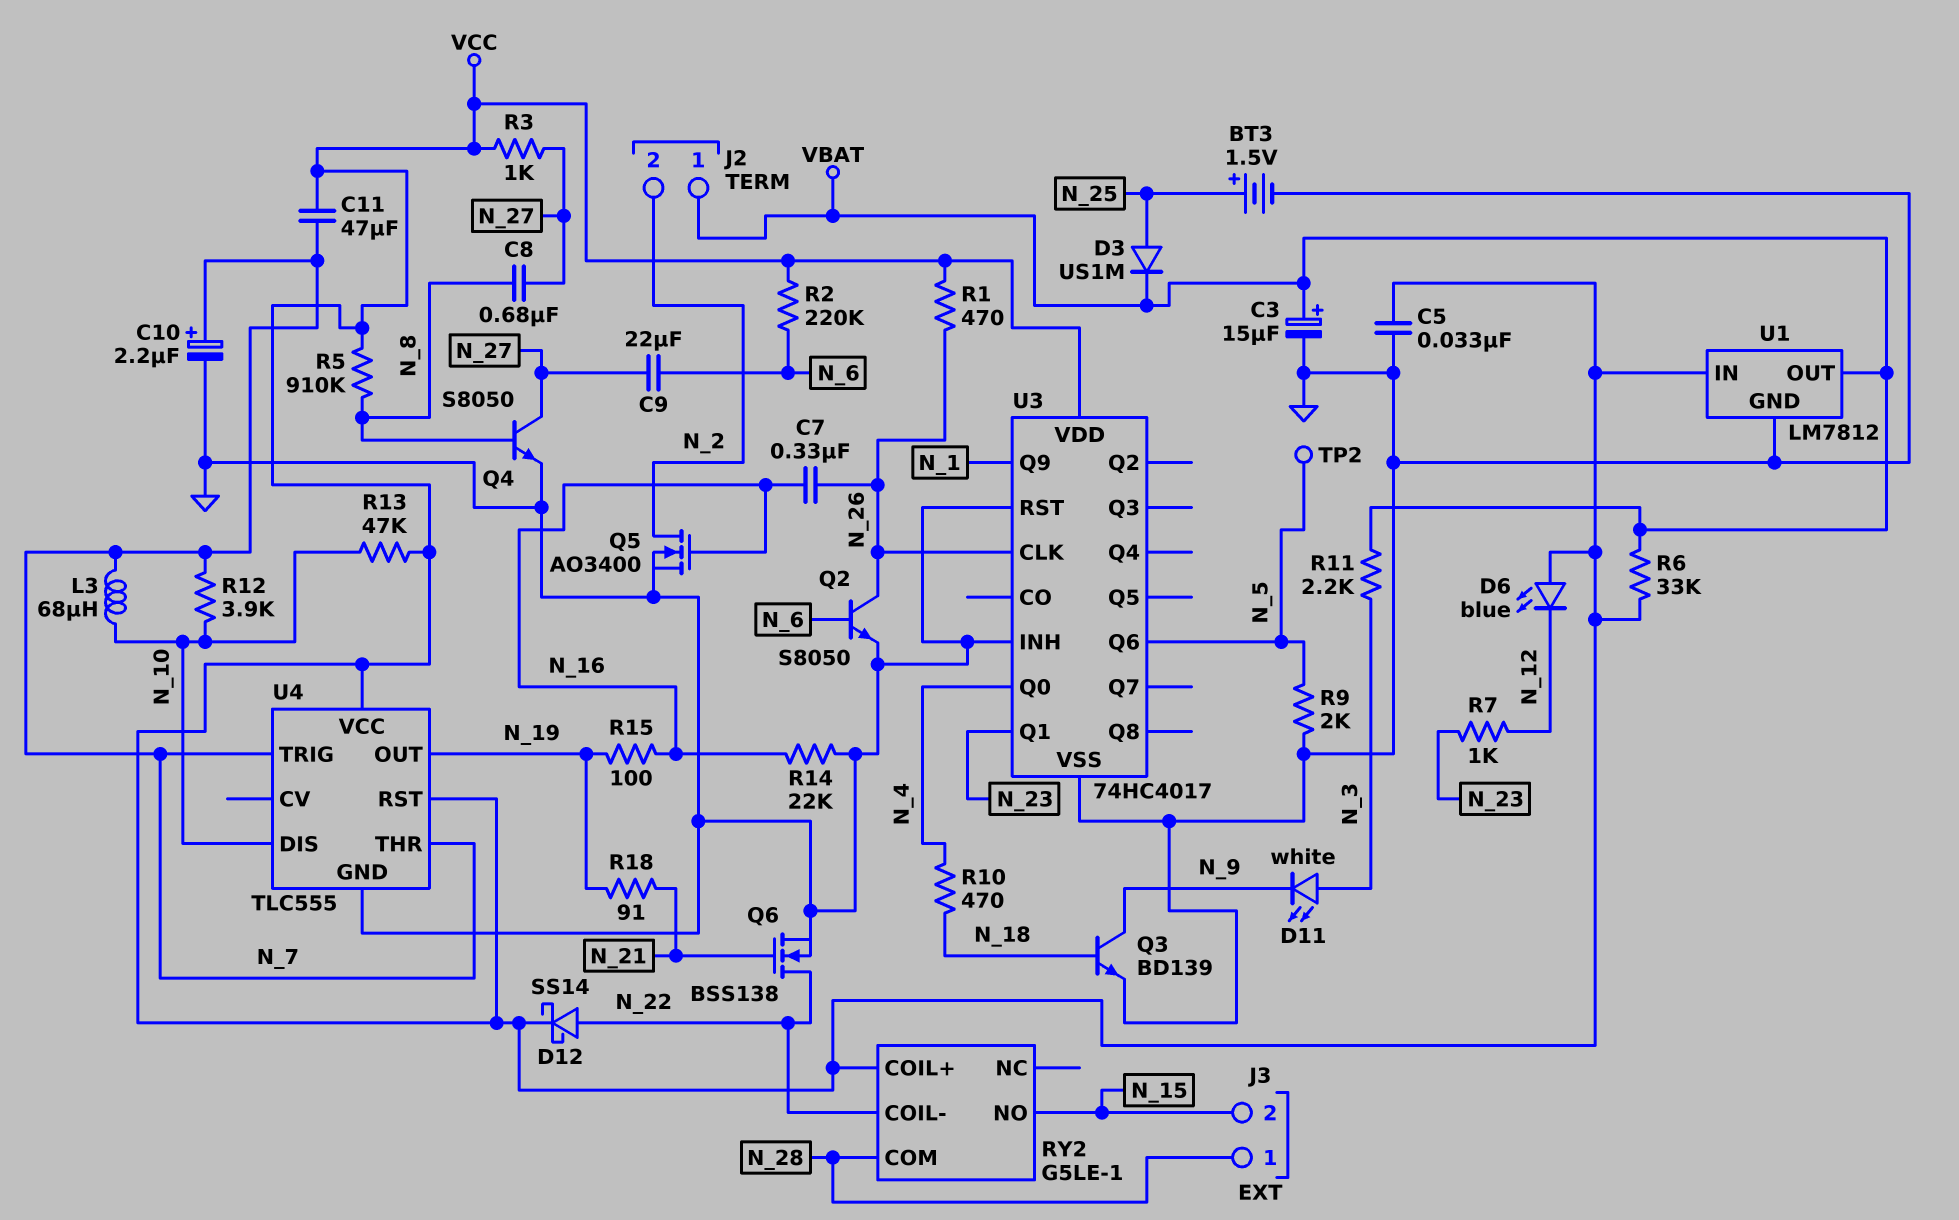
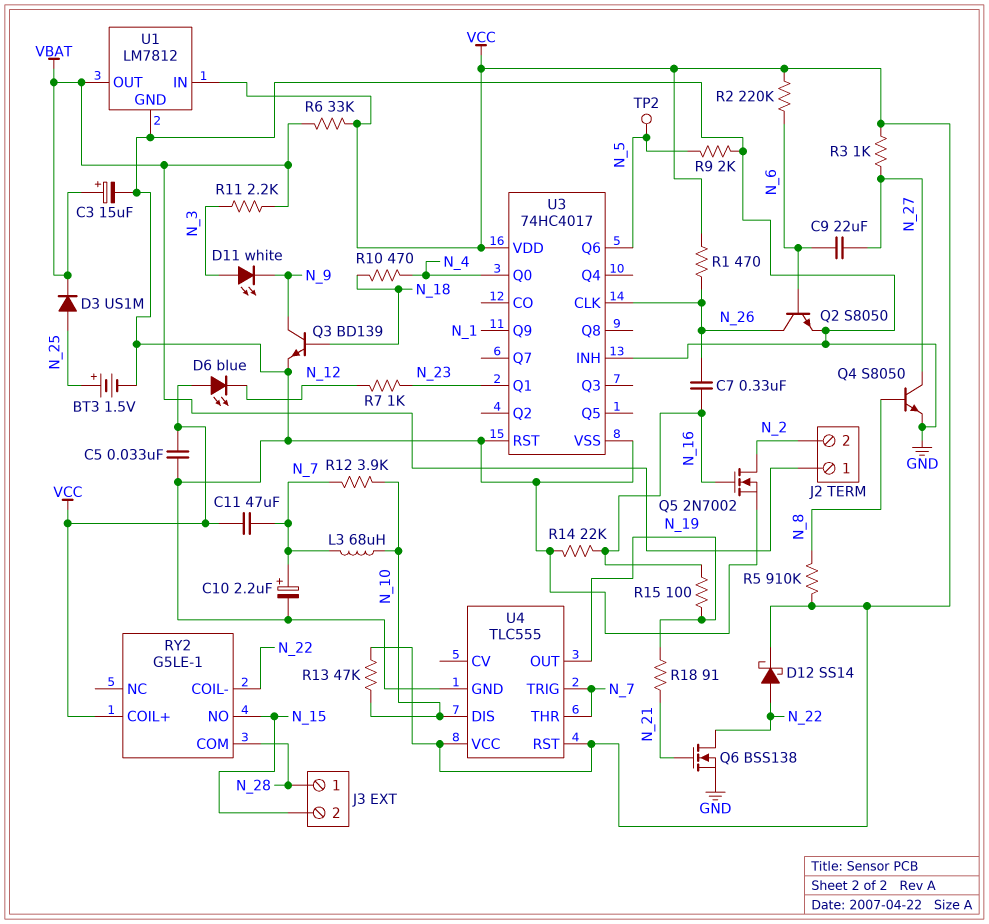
C8: 680nF (N_8, N_27) -> none
Q5: NMOS AO3400 (G N_16, D N_2, S GND) -> NMOS 2N7002 (G N_16, D N_2, S GND)

